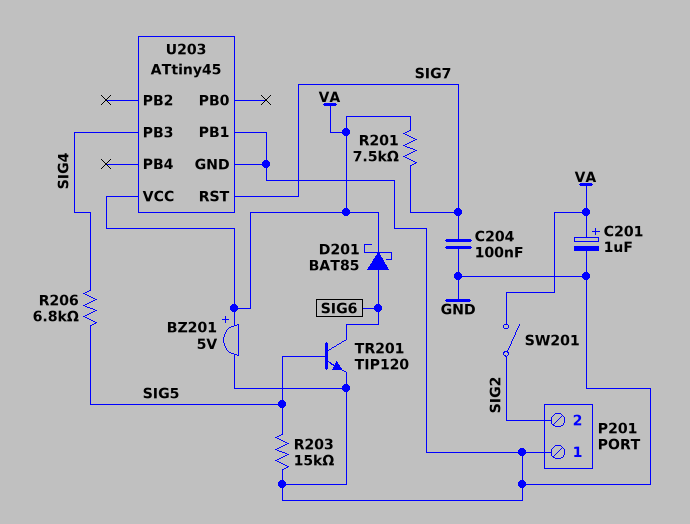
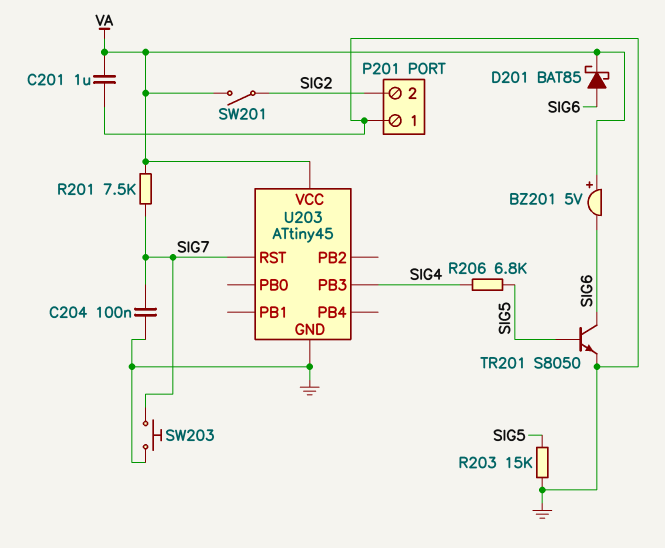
BZ201: buzzer 5V (plus VA, minus GND) -> buzzer 5V (plus VA, minus SIG6)
C201: 1uF (plus VA, minus GND) -> 1uF (GND, VA)
SW203: none -> button (GND, SIG7)
TR201: NPN TIP120 (B SIG5, C SIG6, E GND) -> NPN S8050 (B SIG5, C SIG6, E GND)
U203 pin PB1: GND -> none

